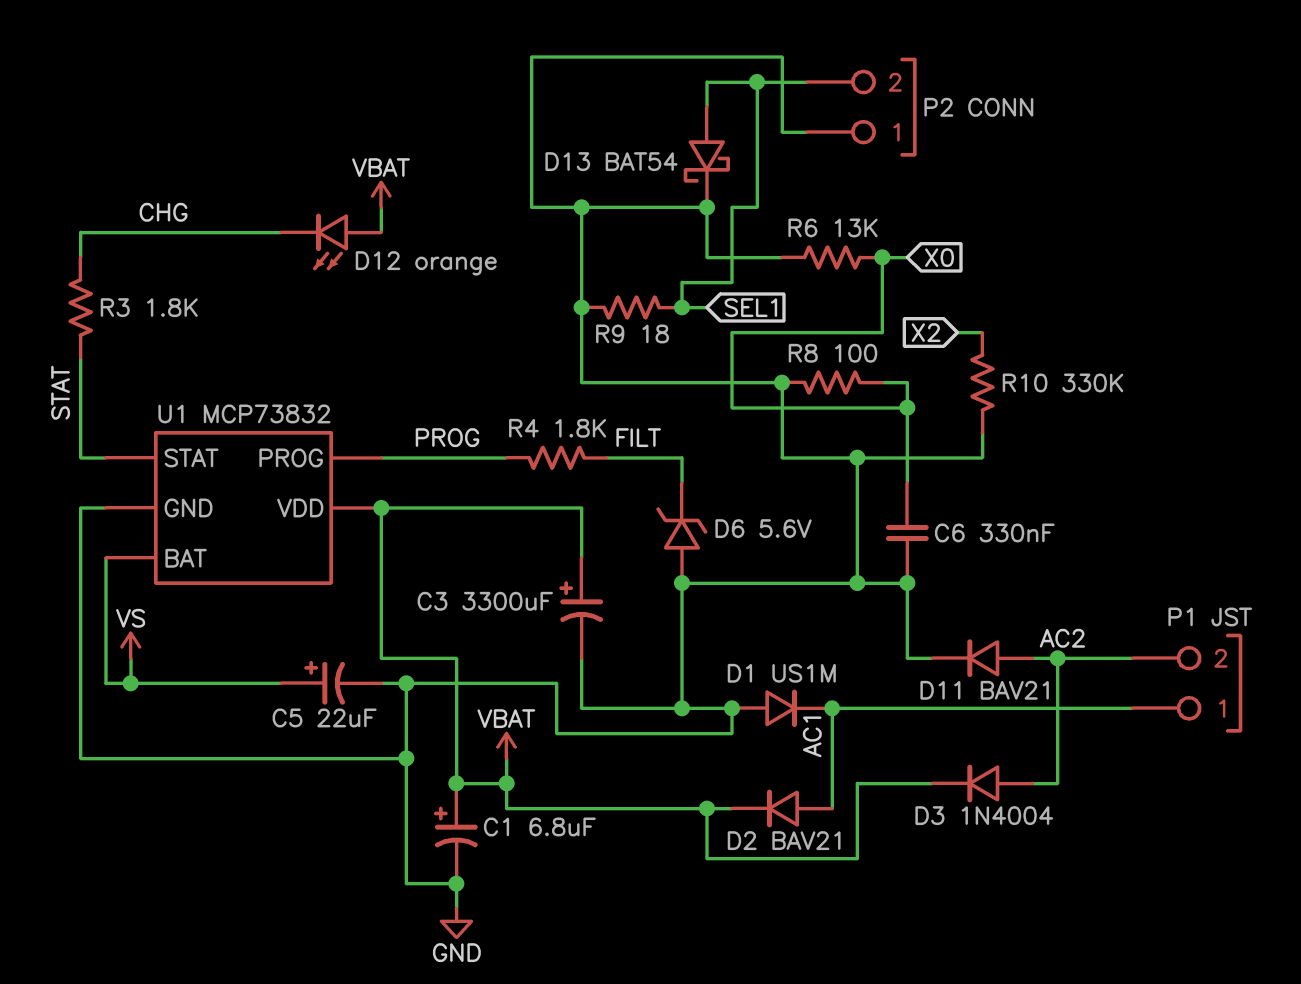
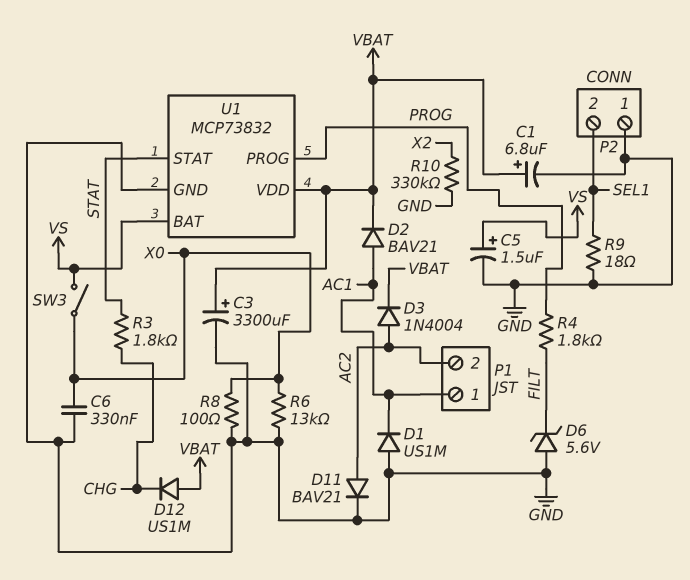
C5: 22uF (plus VS, minus GND) -> 1.5uF (plus VS, minus GND)
D12: LED orange (A VBAT, K CHG) -> diode US1M (A VBAT, K CHG)
D13: schottky BAT54 (A SEL1, K GND) -> none
SW3: none -> switch (VS, X0)

